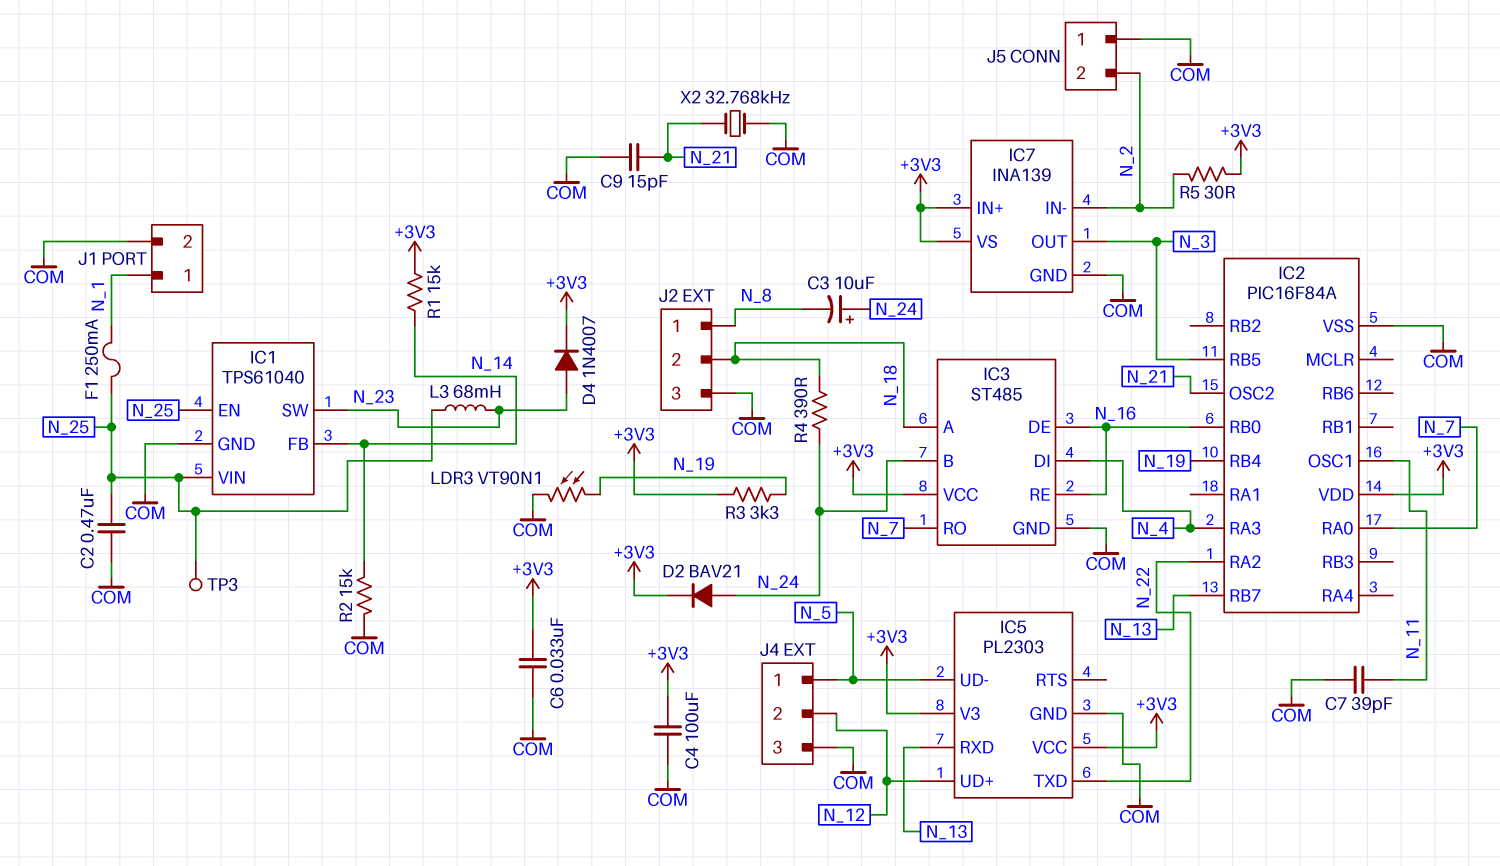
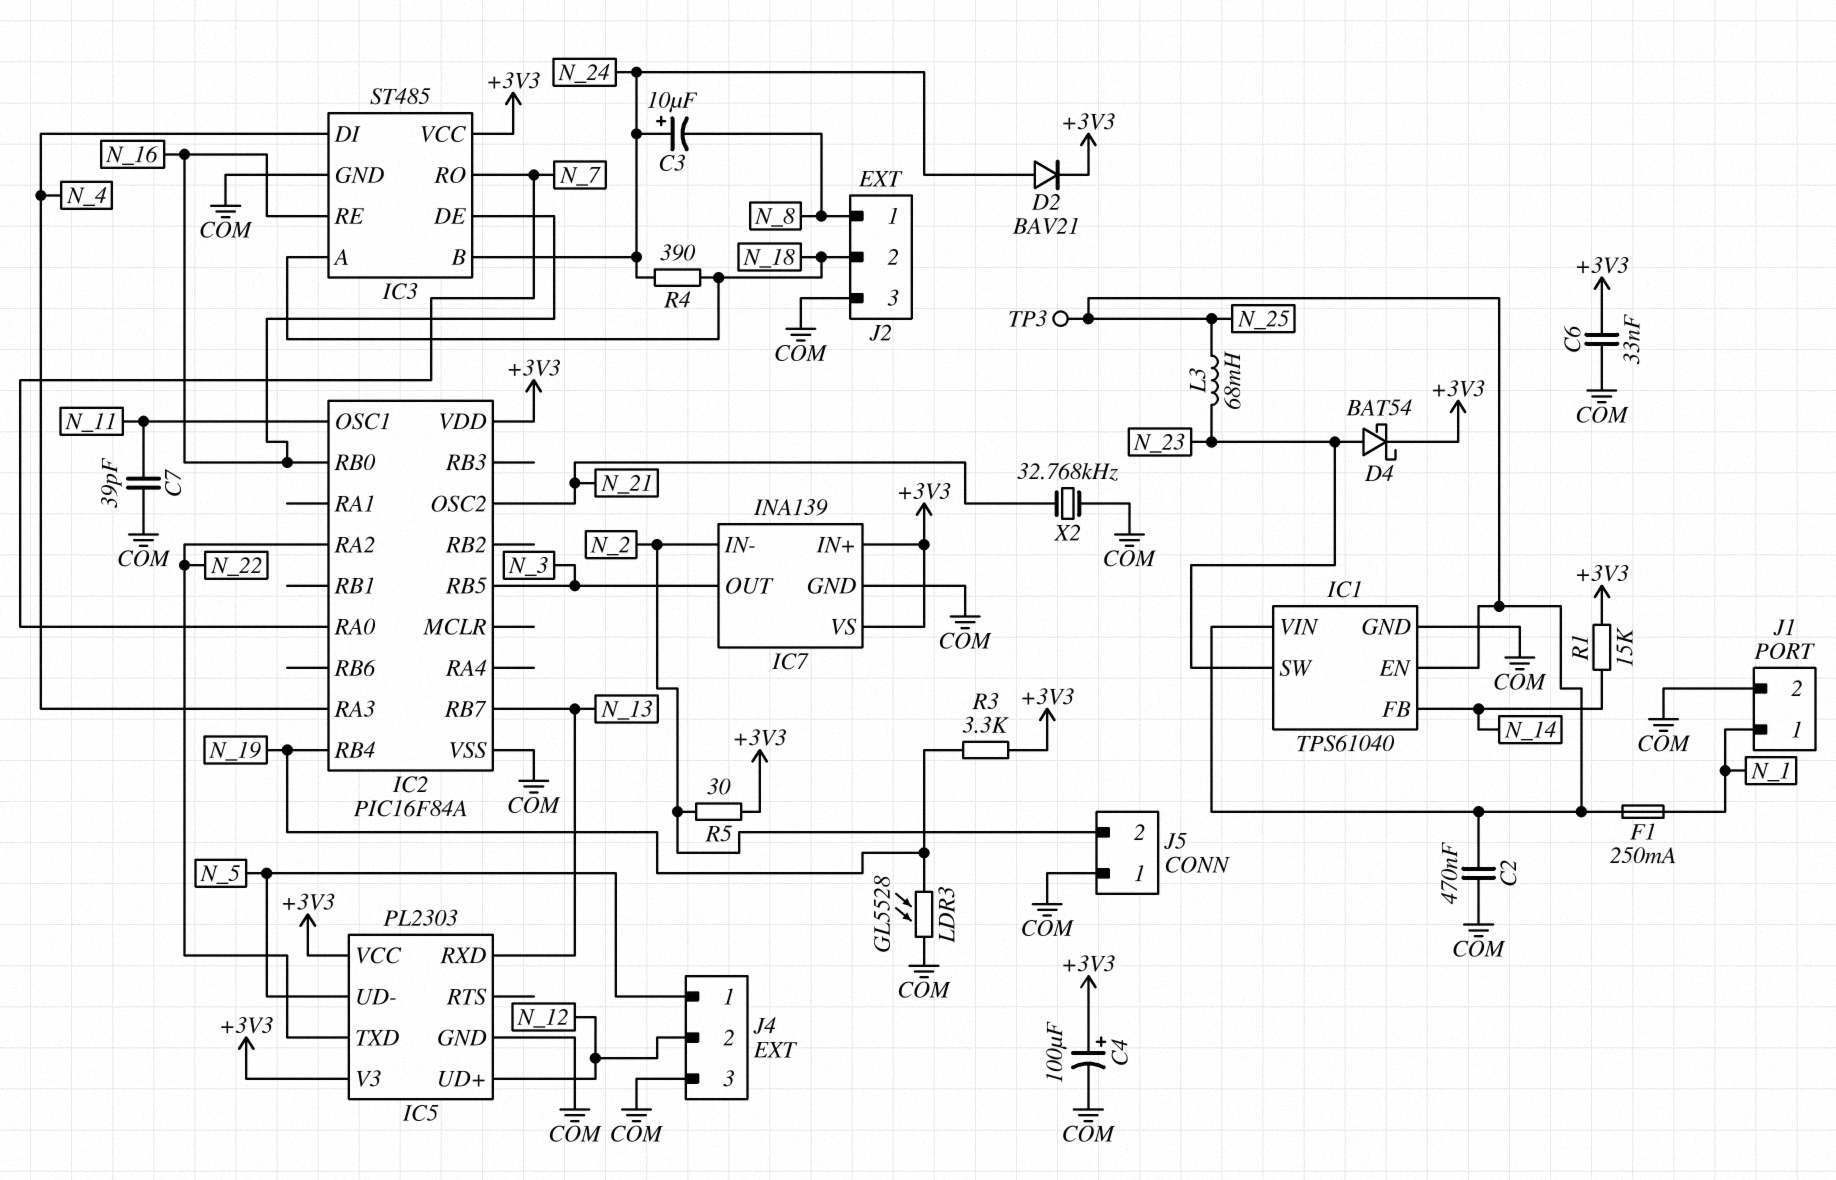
C4: 100uF (+3V3, COM) -> 100uF (plus +3V3, minus COM)
C9: 15pF (COM, N_21) -> none
D4: diode 1N4007 (A N_23, K +3V3) -> schottky BAT54 (A N_23, K +3V3)
LDR3: VT90N1 (COM, N_19) -> GL5528 (COM, N_19)
R2: 15k (COM, N_14) -> none

